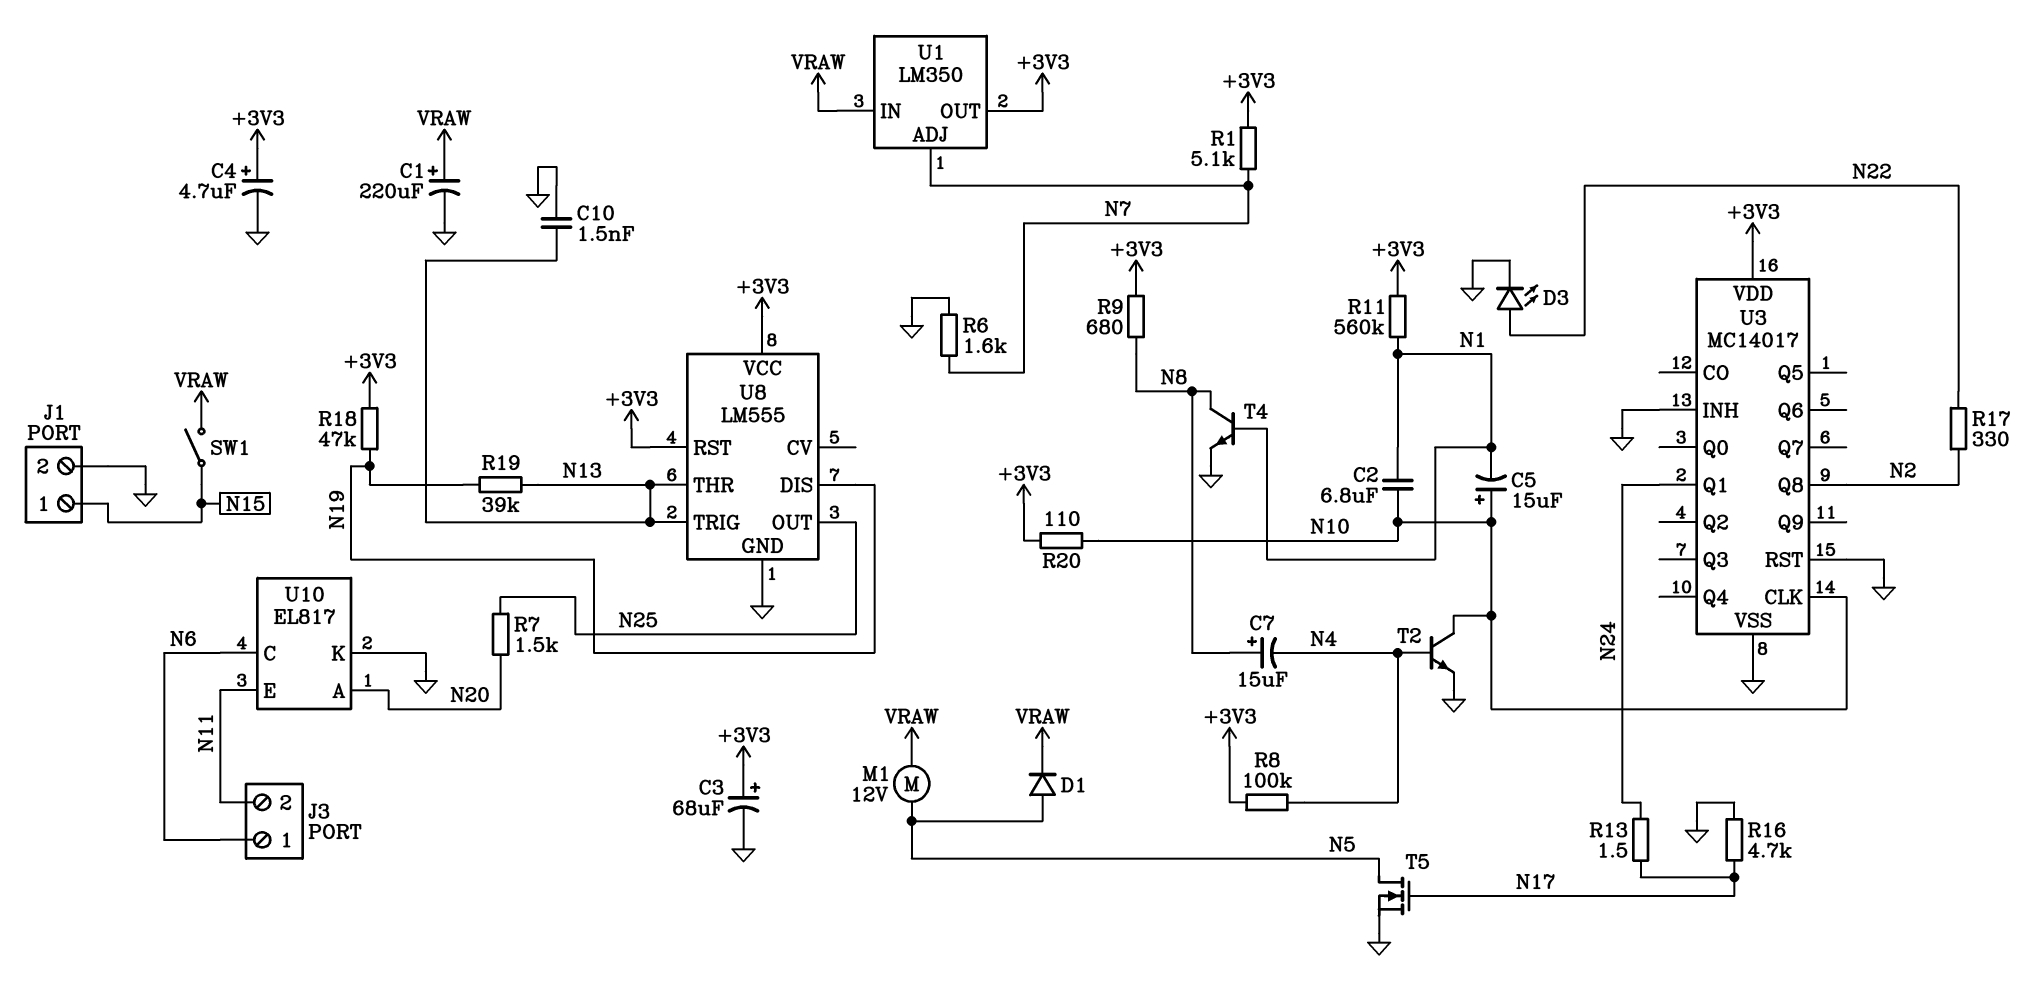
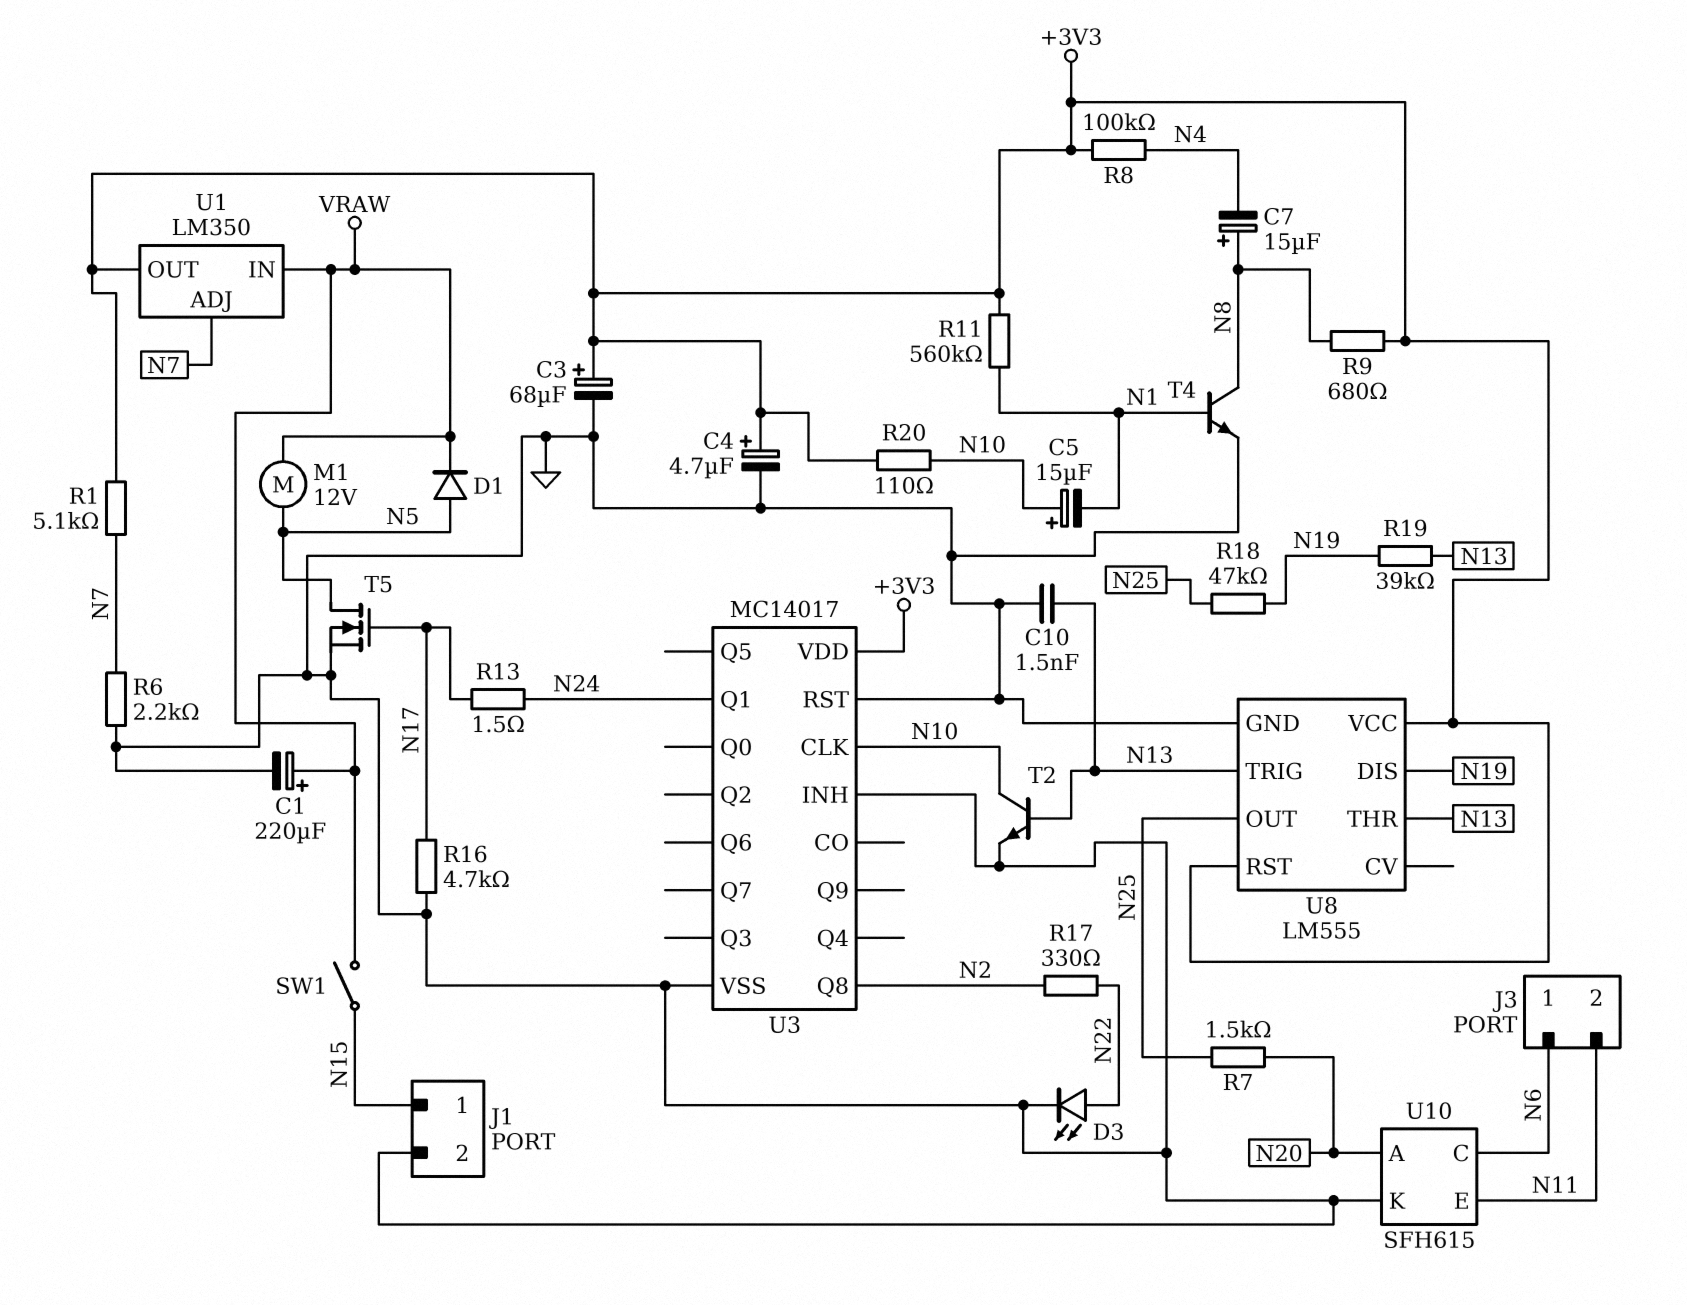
C2: 6.8uF (N1, N10) -> none
R6: 1.6k (GND, N7) -> 2.2k (GND, N7)
R18: 47k (+3V3, N19) -> 47k (N19, N25)
T2: NPN (B N4, C N10, E GND) -> NPN (B N13, C N10, E GND)
U10: EL817 -> SFH615

